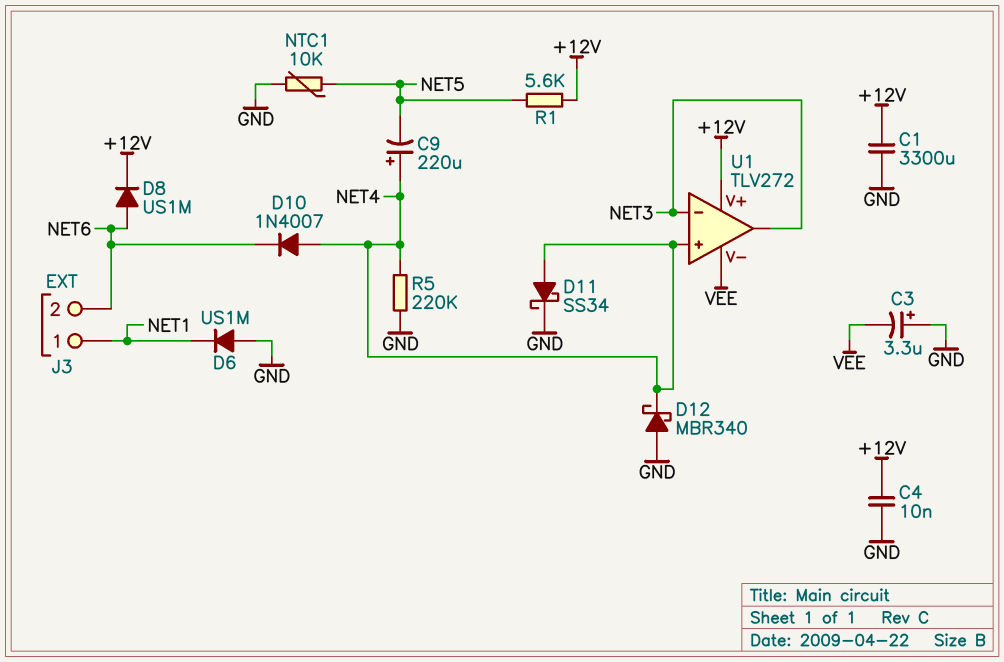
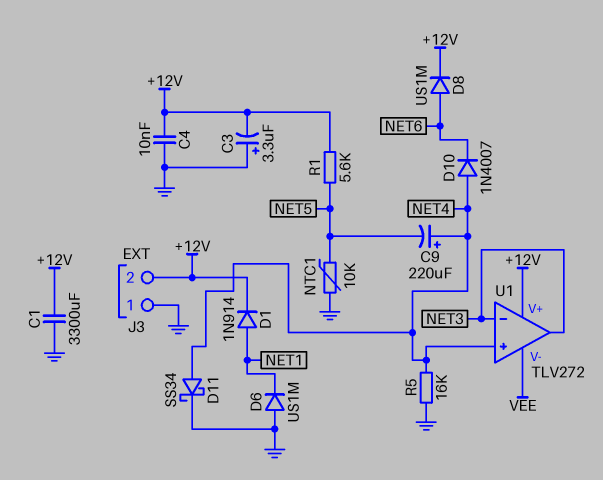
C3: 3.3uF (plus GND, minus VEE) -> 3.3uF (plus GND, minus +12V)
D1: none -> diode 1N914 (A NET1, K +12V)
D12: schottky MBR340 (A GND, K NET4) -> none
J3 pin 1: NET1 -> GND
J3 pin 2: NET6 -> +12V
R5: 220k (GND, NET4) -> 16k (GND, NET4)

